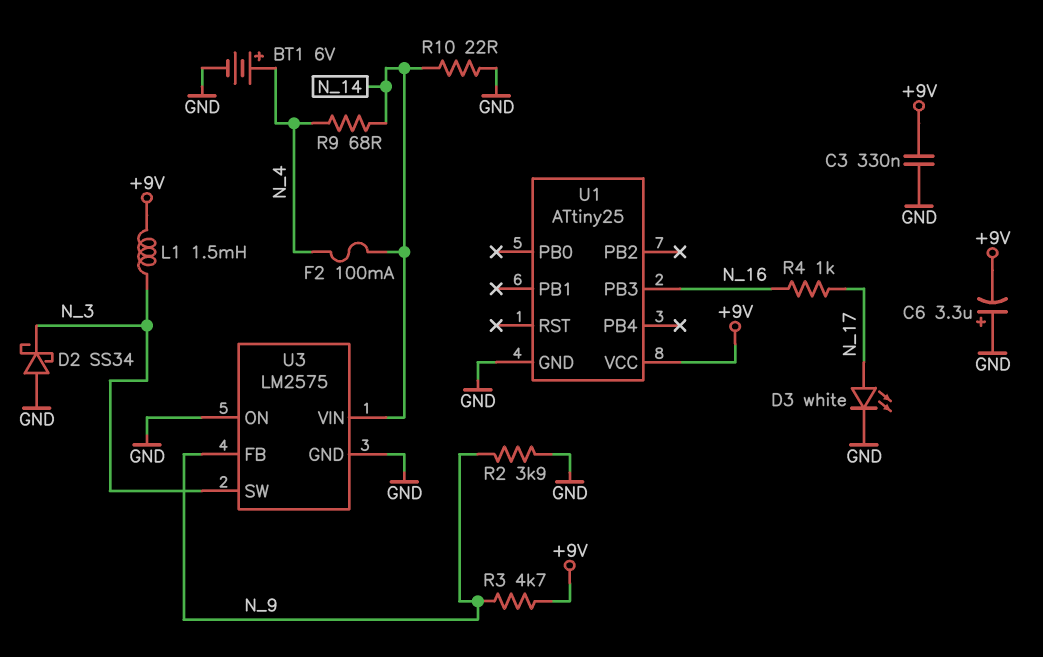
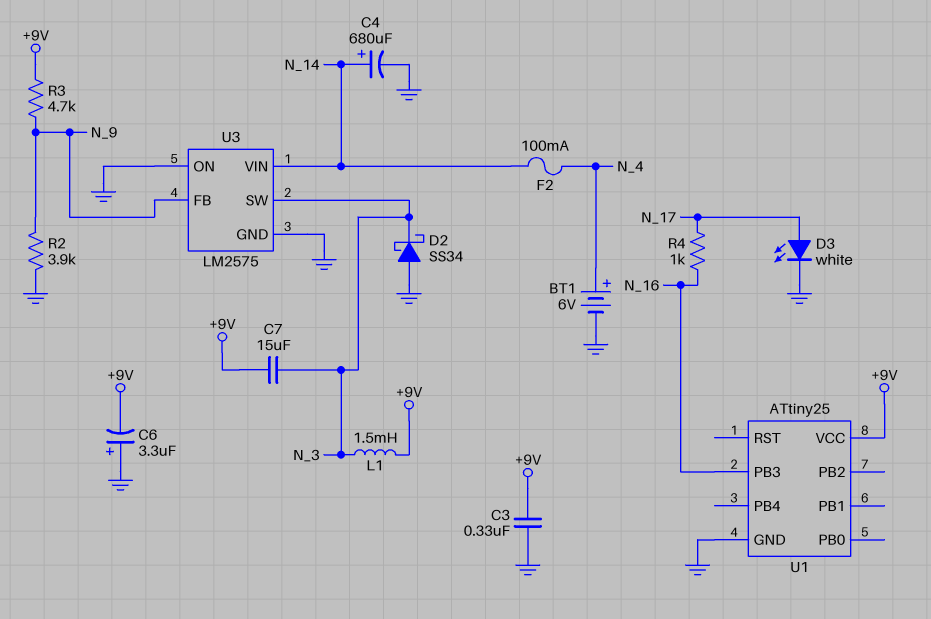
C4: none -> 680uF (plus N_14, minus GND)
C7: none -> 15uF (+9V, N_3)
R9: 68 (N_4, N_14) -> none
R10: 22 (GND, N_14) -> none

